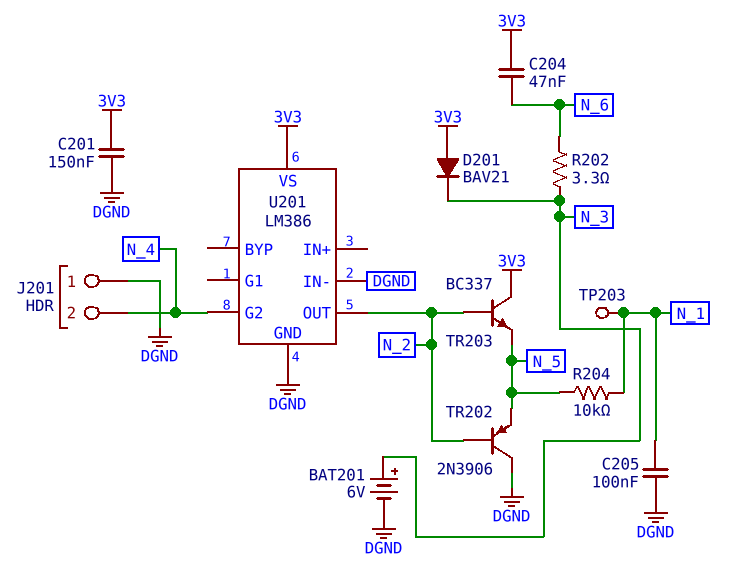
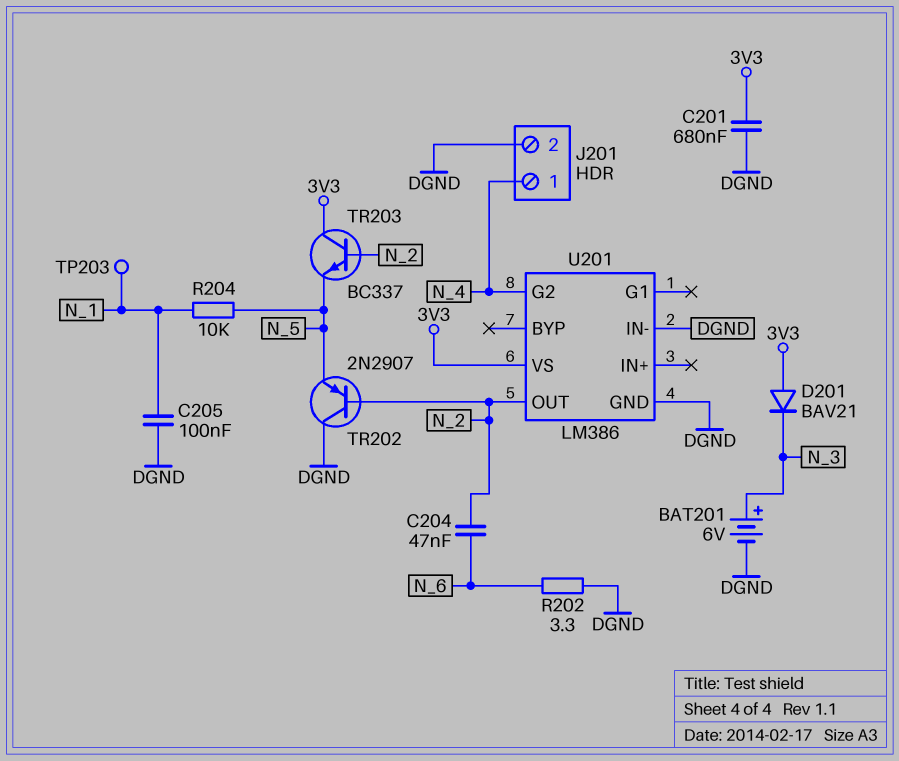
C201: 150nF (3V3, DGND) -> 680nF (3V3, DGND)
C204: 47nF (3V3, N_6) -> 47nF (N_2, N_6)
J201 pin 1: DGND -> N_4
J201 pin 2: N_4 -> DGND
R202: 3.3 (N_3, N_6) -> 3.3 (DGND, N_6)
TR202: PNP 2N3906 (B N_2, C DGND, E N_5) -> PNP 2N2907 (B N_2, C DGND, E N_5)

